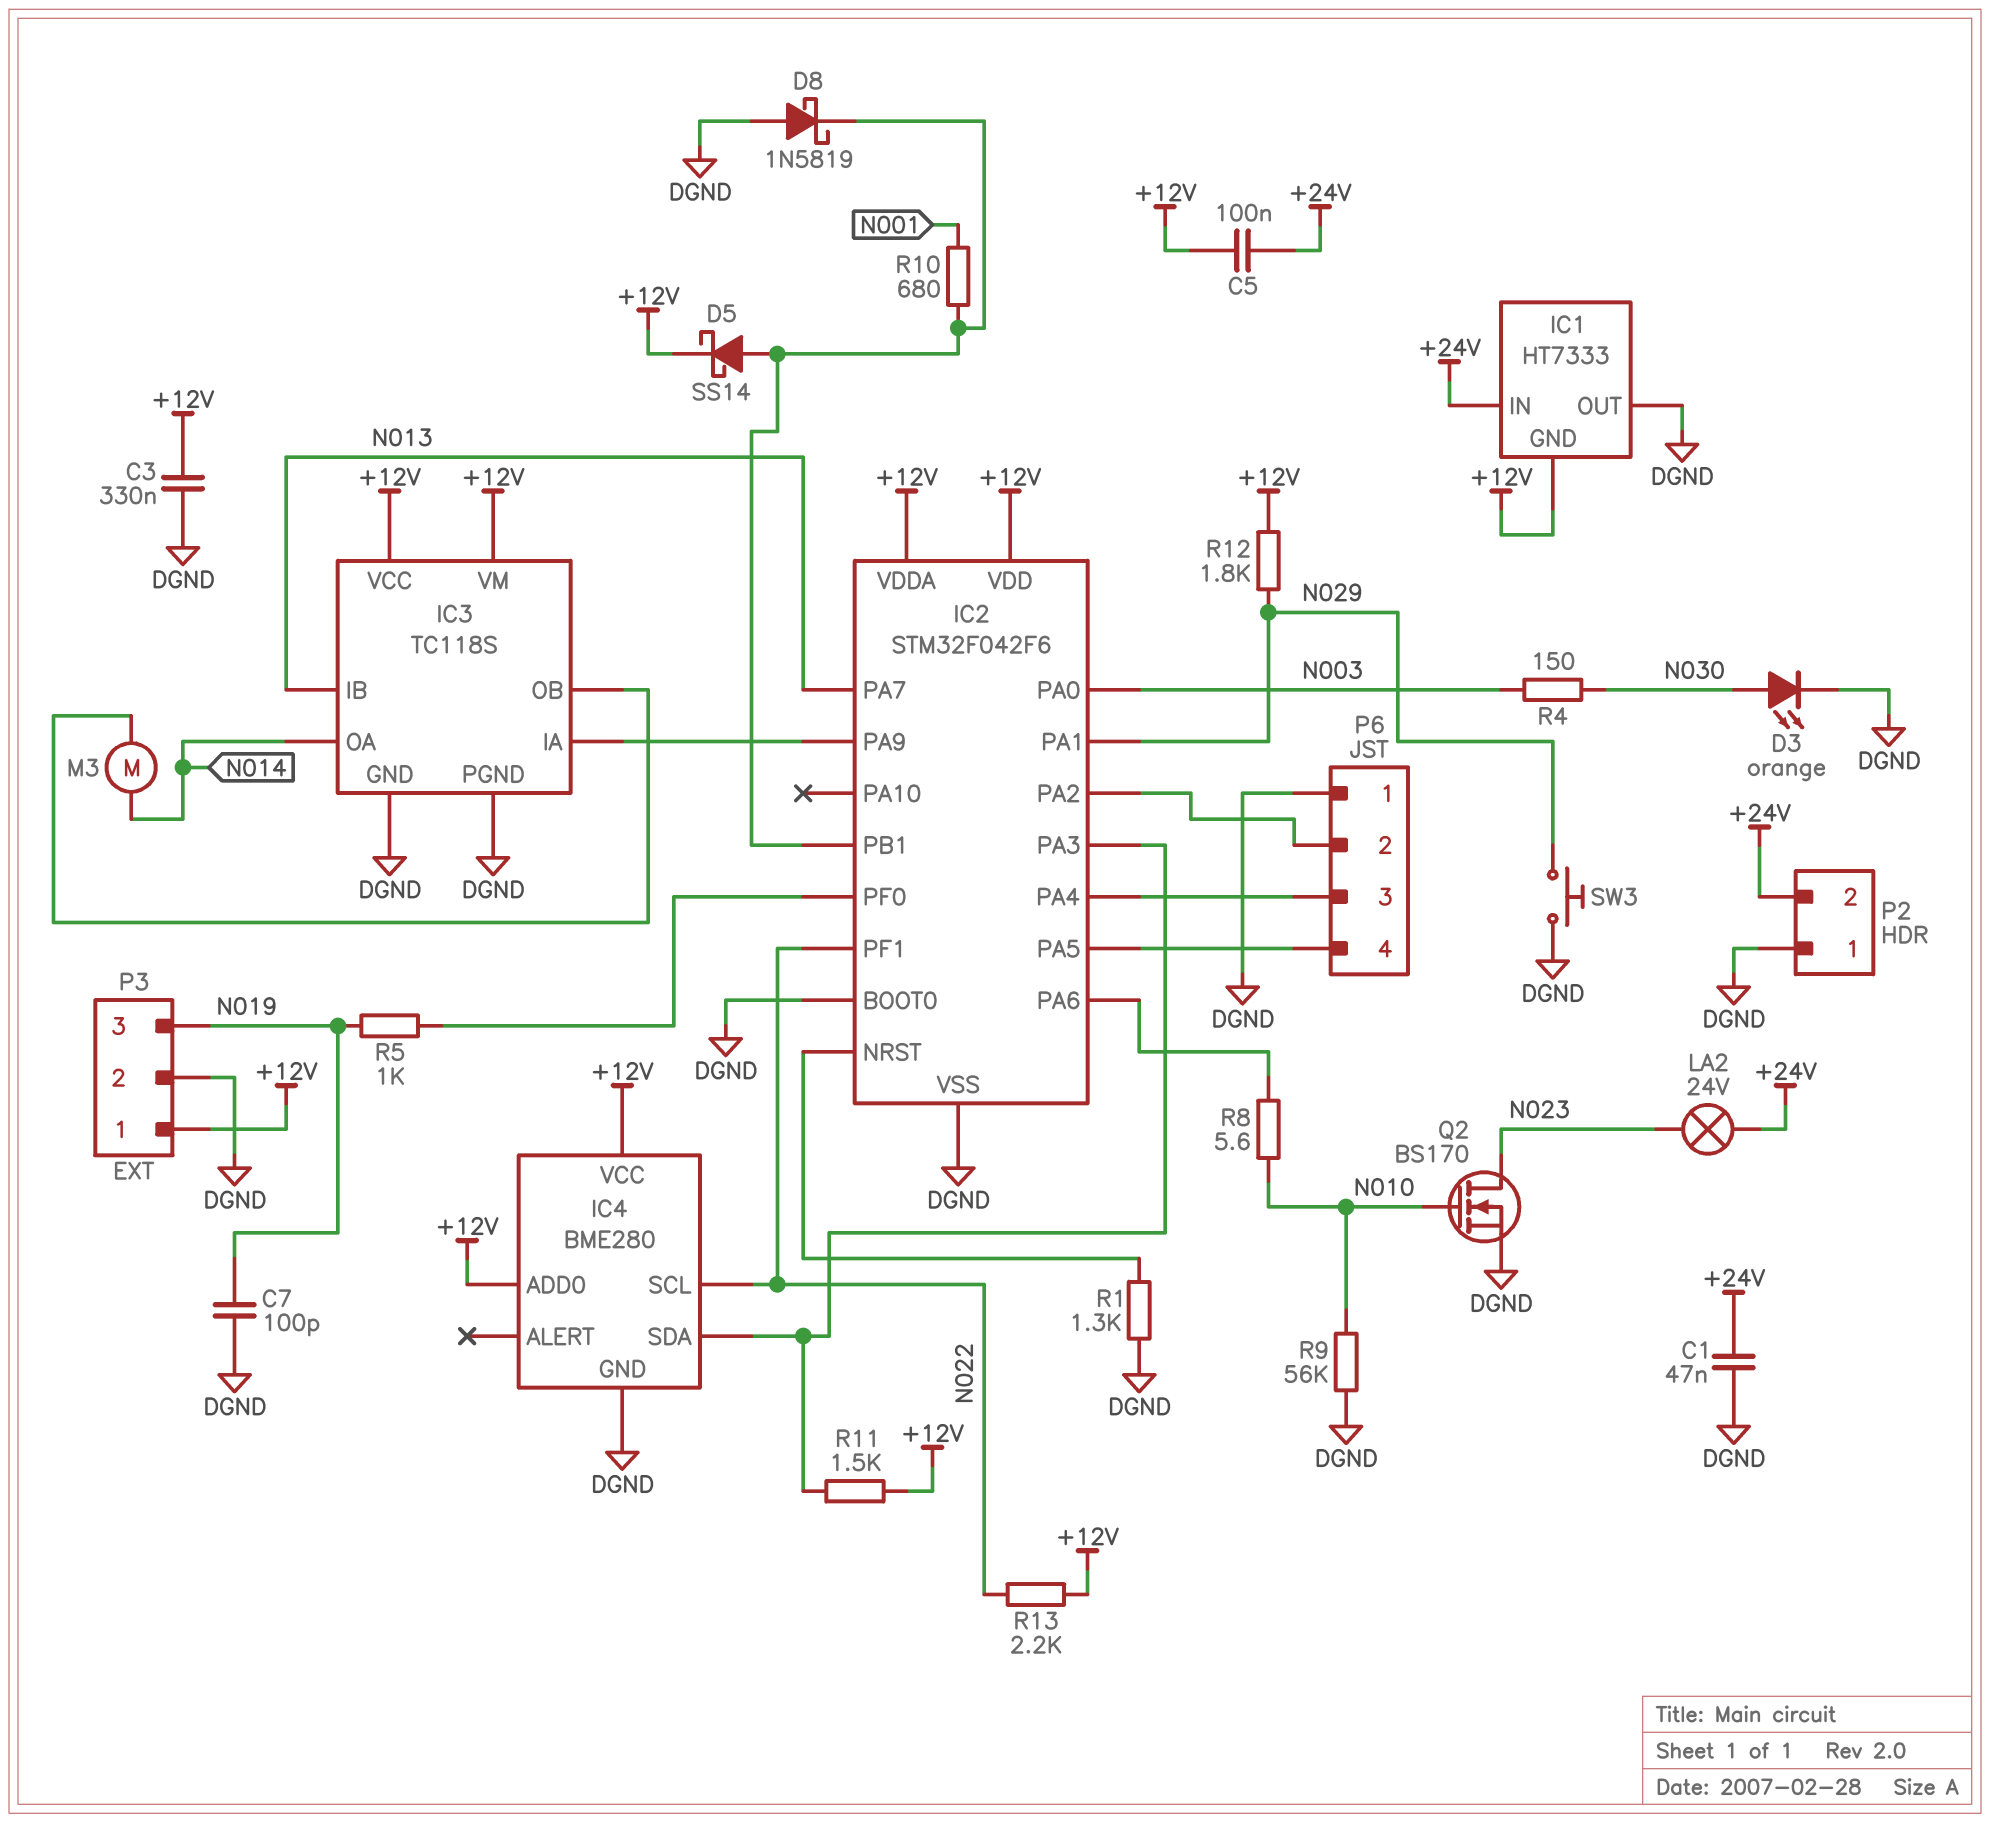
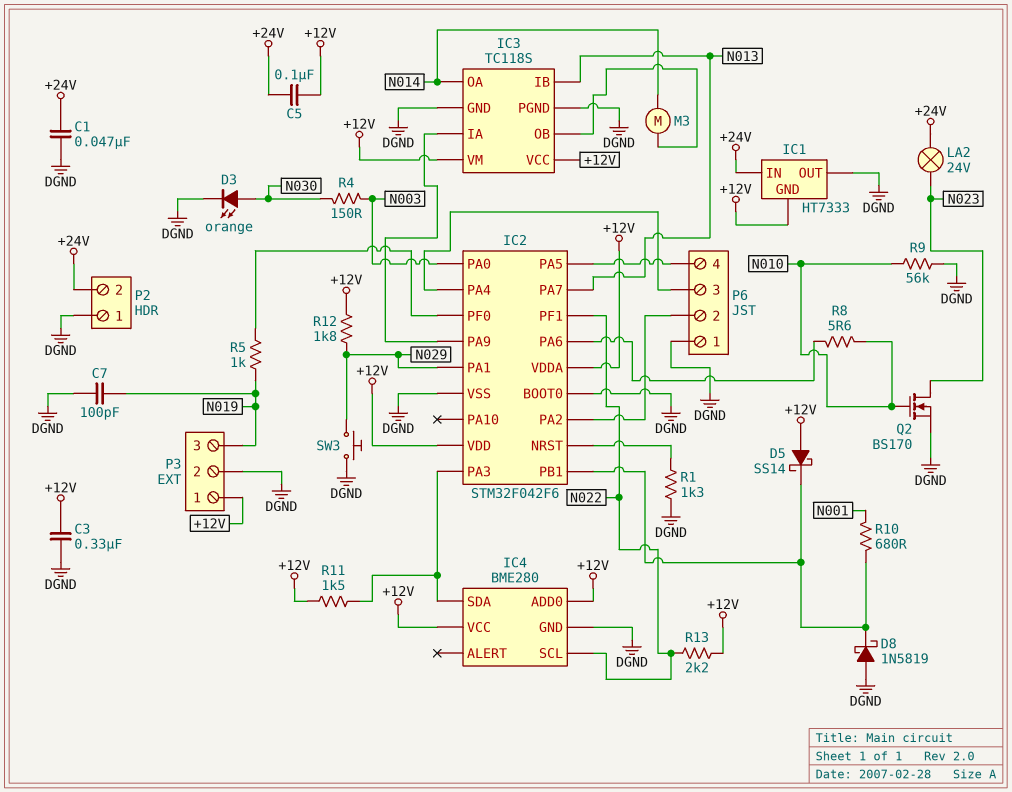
D5: schottky SS14 (A IC2/PB1, K +12V) -> schottky SS14 (A +12V, K IC2/PB1)

